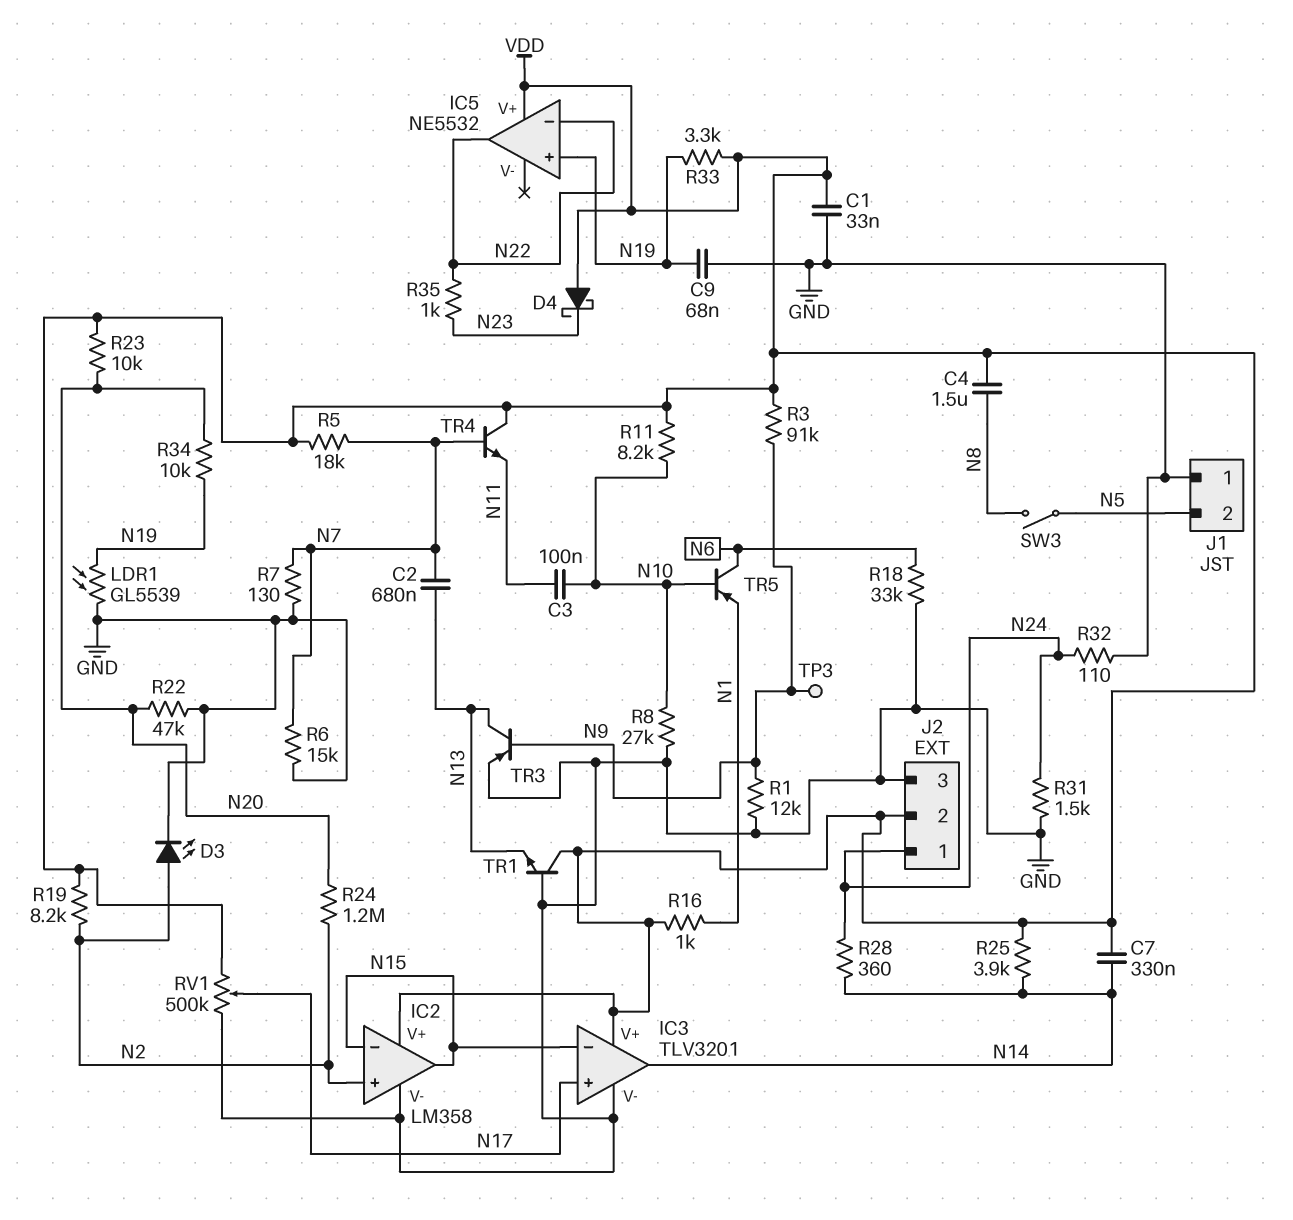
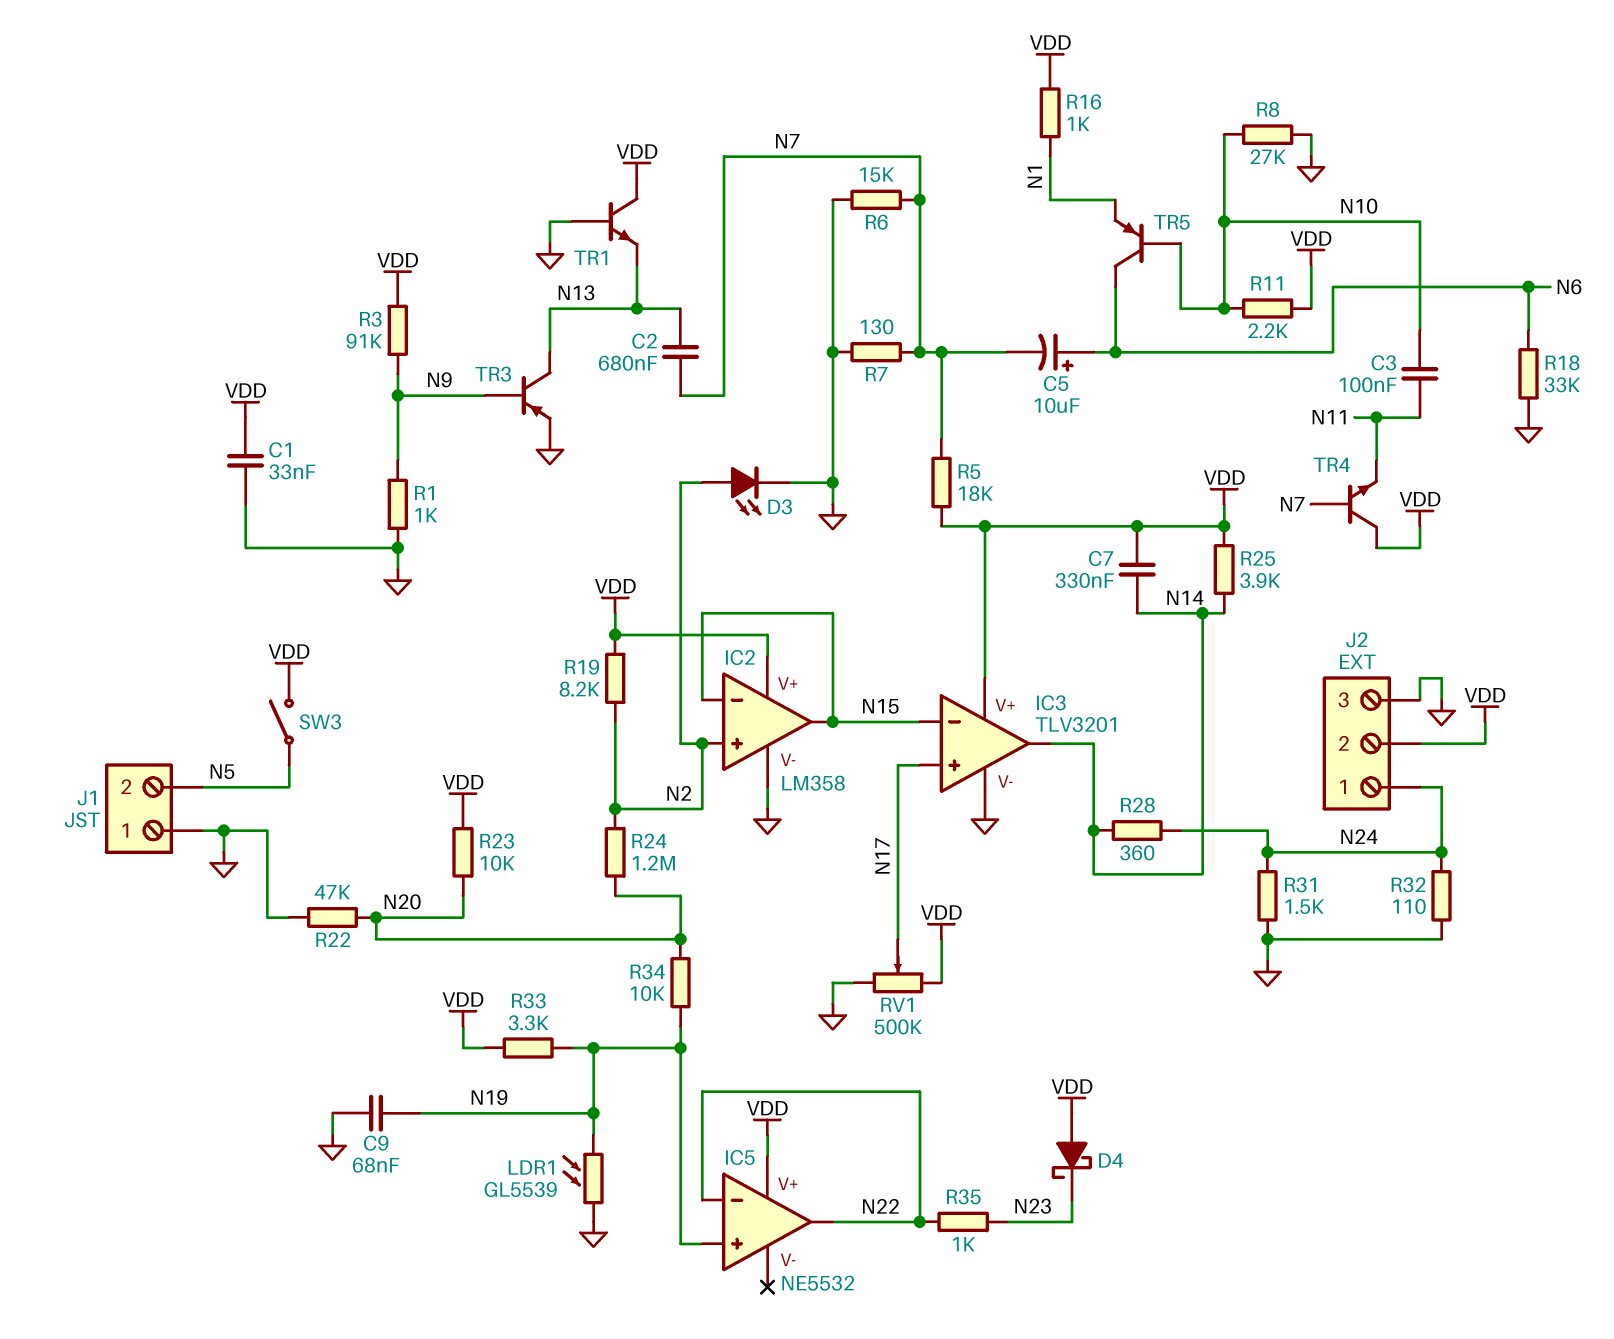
C4: 1.5uF (N8, VDD) -> none
C5: none -> 10uF (plus N6, minus N7)
R1: 12k (GND, N9) -> 1k (GND, N9)
R11: 8.2k (N10, VDD) -> 2.2k (N10, VDD)
SW3: switch (N5, N8) -> switch (N5, VDD)
TP3: test point (N9) -> none

